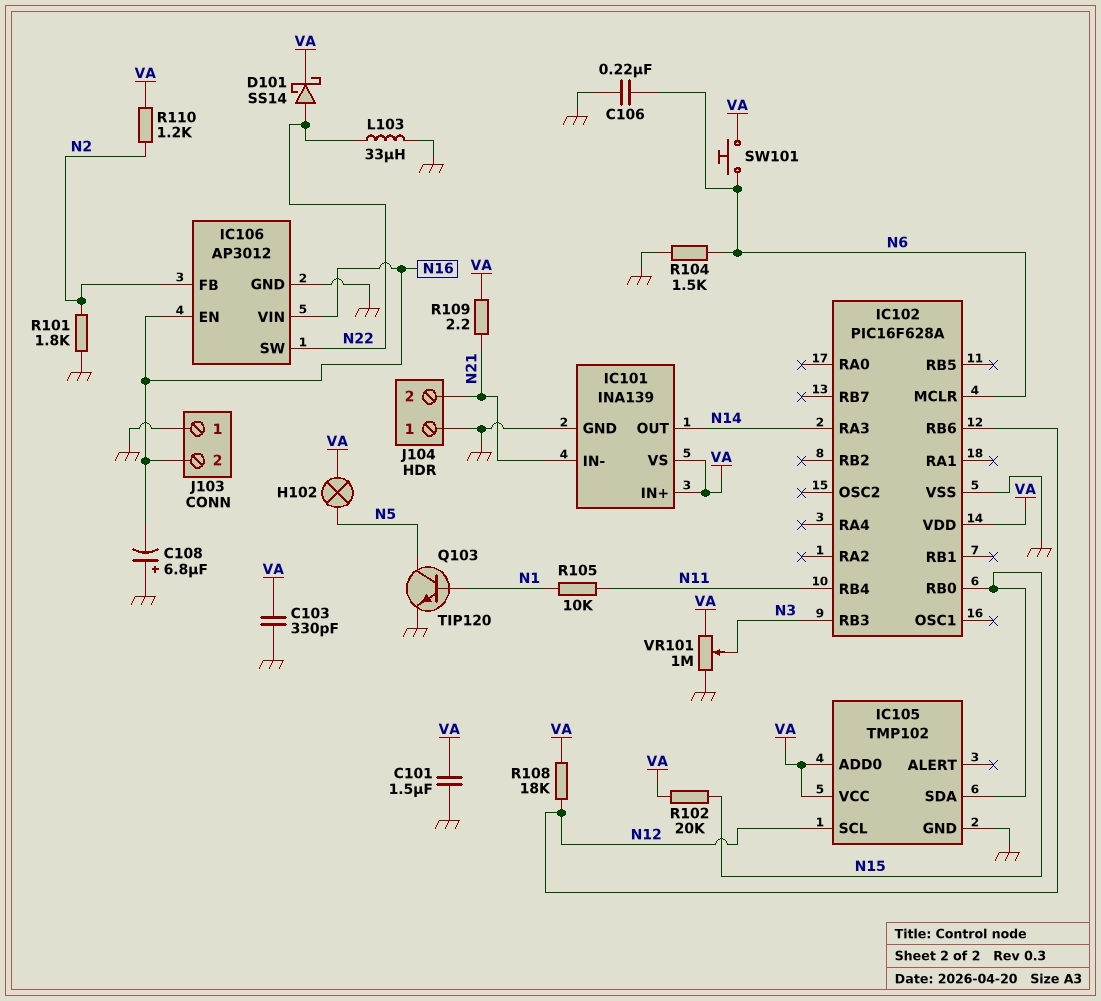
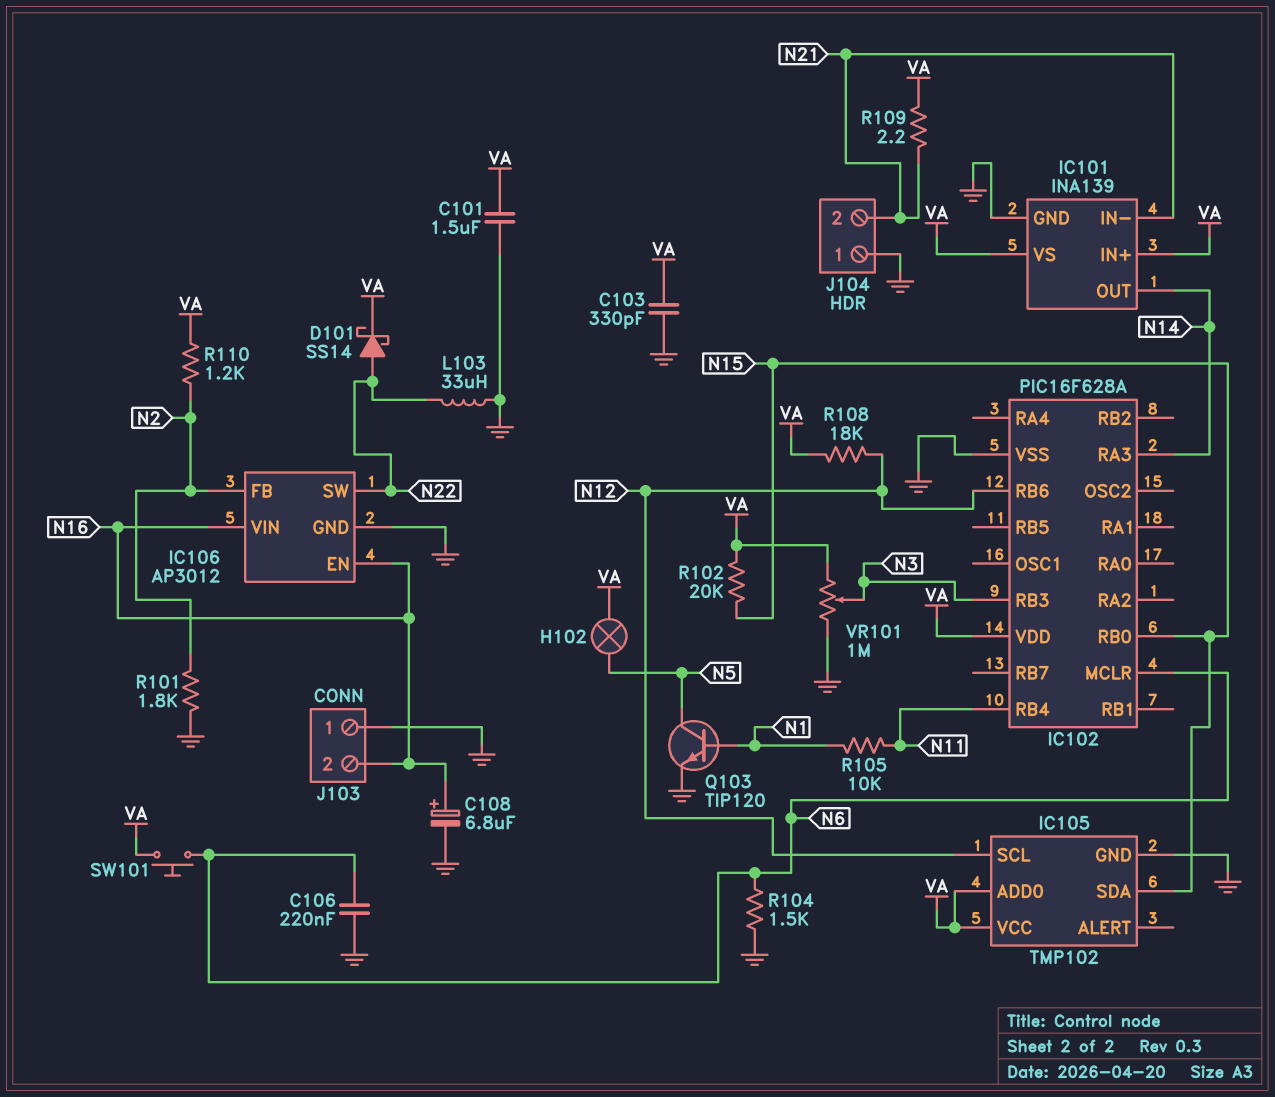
C108: 6.8uF (plus GND, minus N16) -> 6.8uF (plus N16, minus GND)

